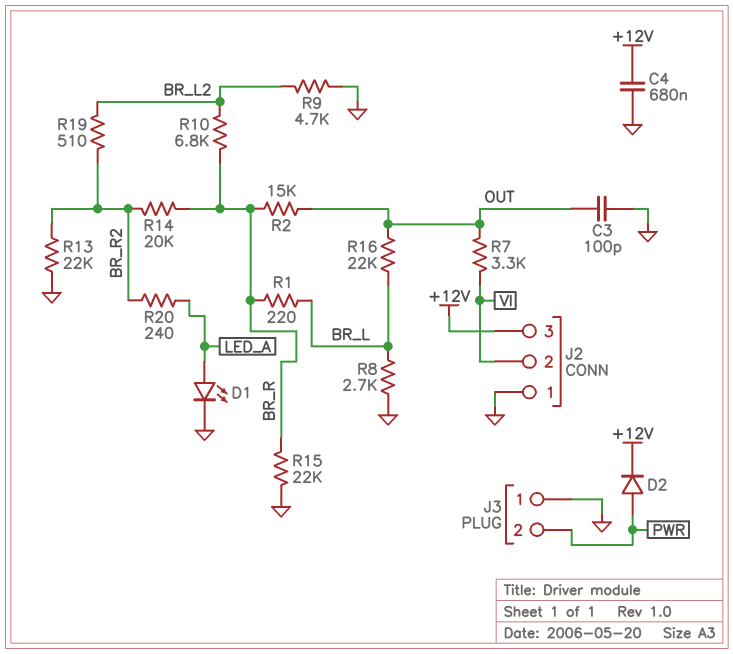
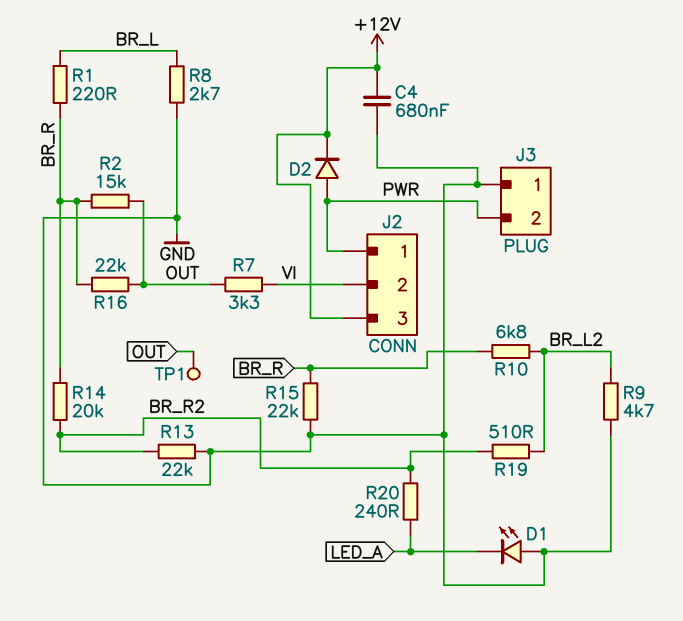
C3: 100pF (GND, OUT) -> none
D1: LED (A LED_A, K GND) -> LED (A GND, K LED_A)
J2 pin 1: GND -> PWR
R16: 22k (BR_L, OUT) -> 22k (BR_R, OUT)
TP1: none -> test point (OUT)

